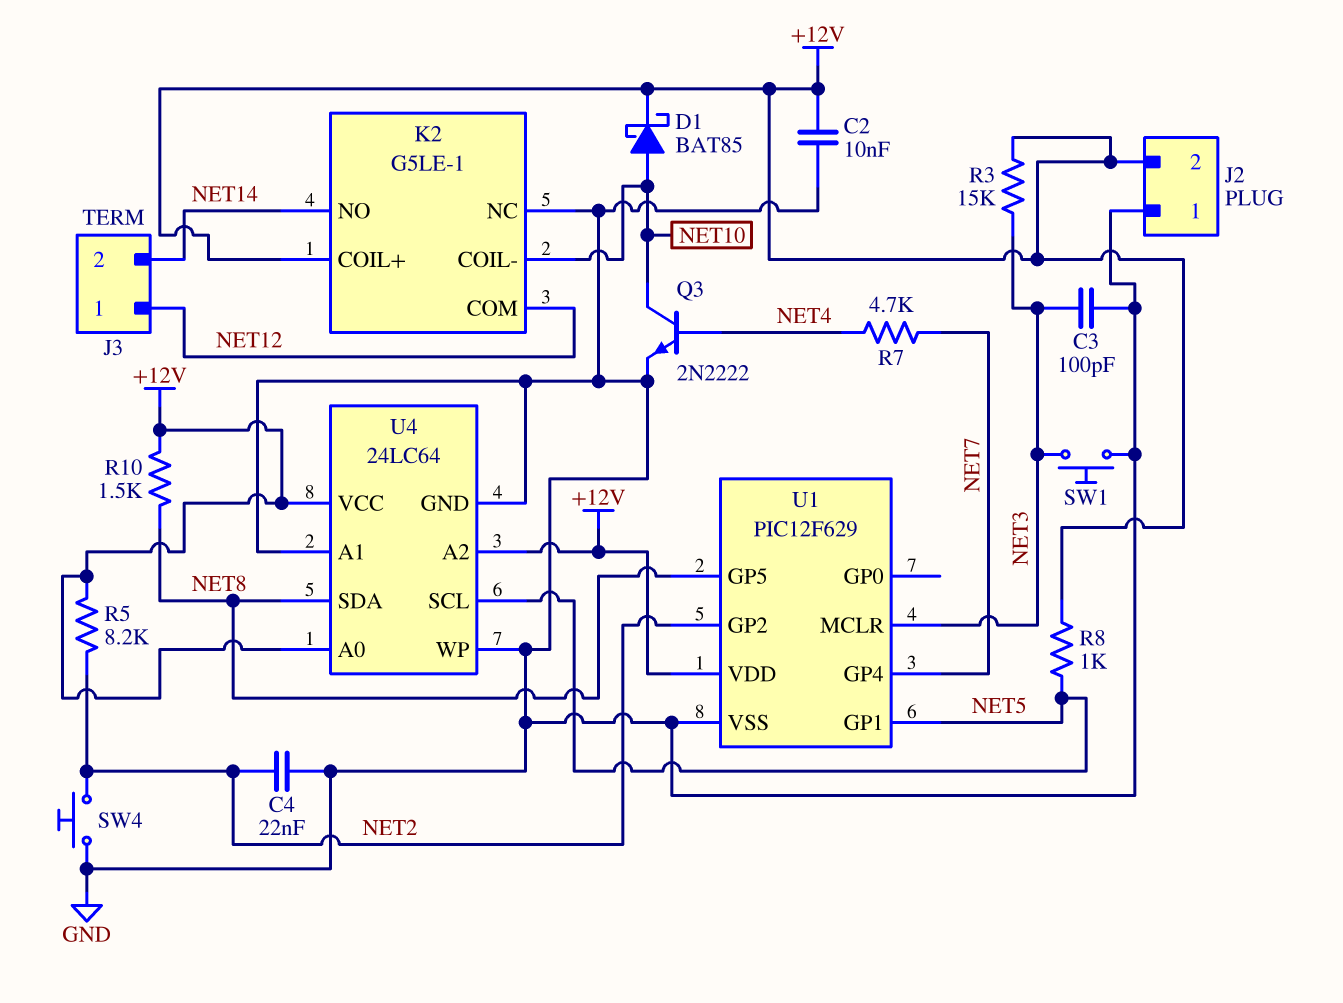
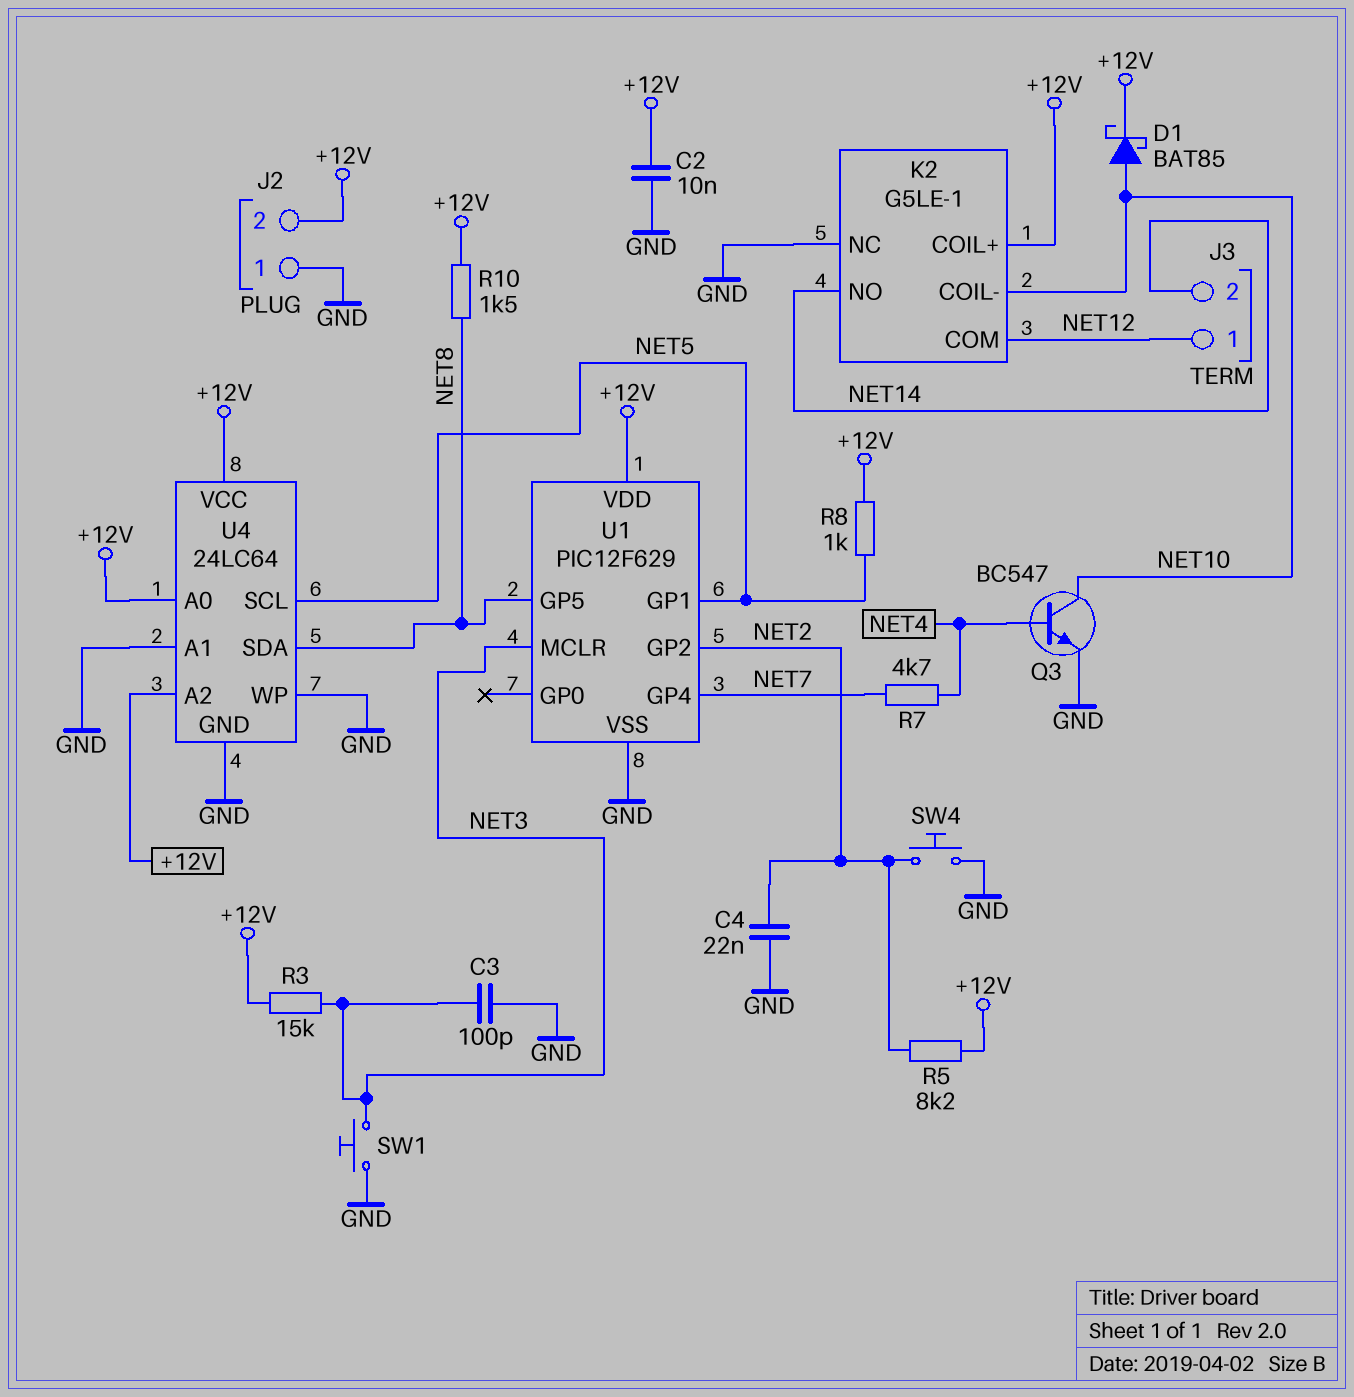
Q3: NPN 2N2222 (B NET4, C NET10, E GND) -> NPN BC547 (B NET4, C NET10, E GND)

